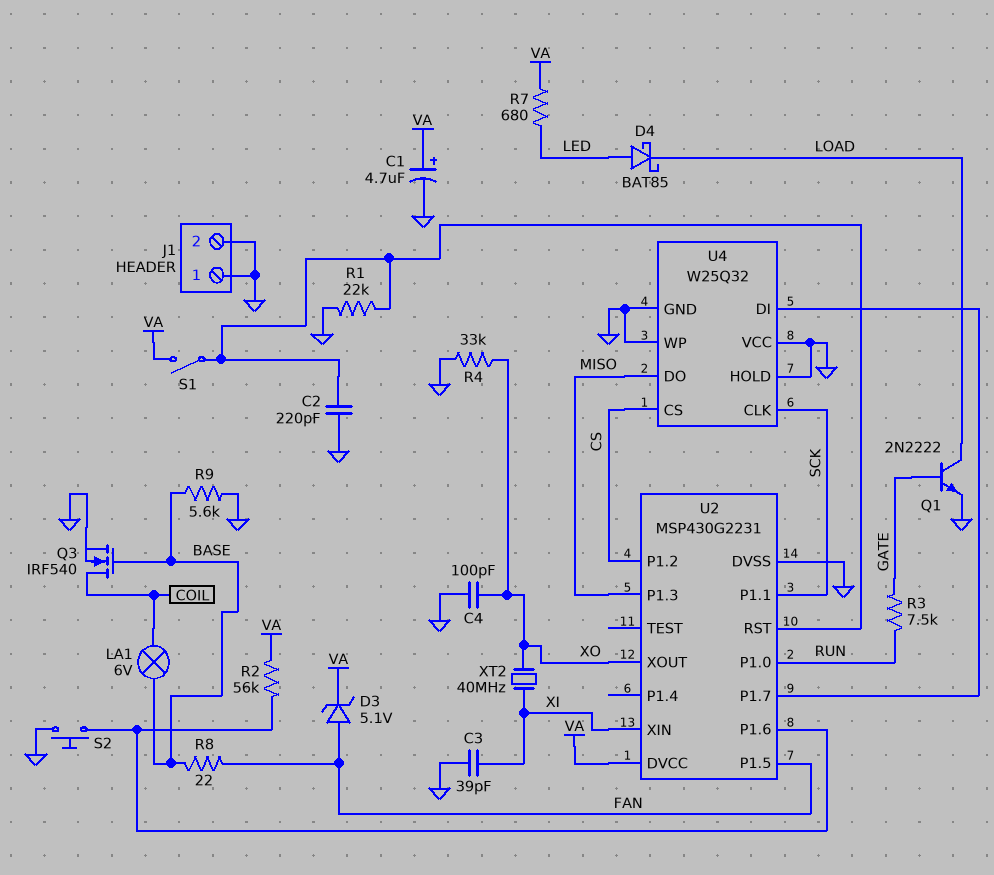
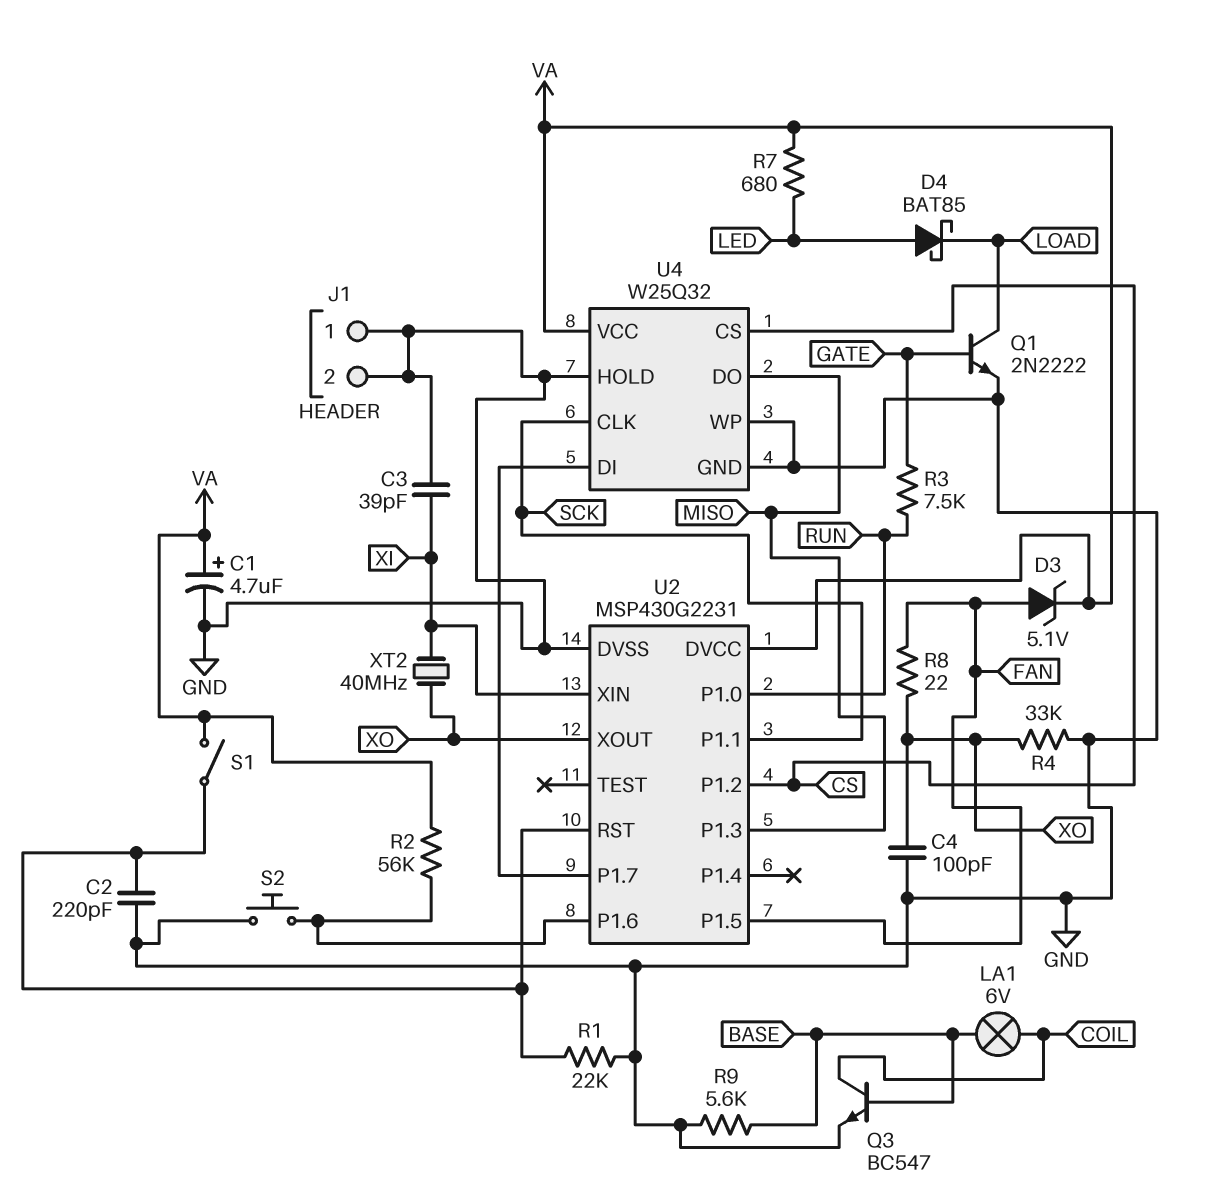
Q3: NMOS IRF540 (G BASE, D COIL, S GND) -> NPN BC547 (B BASE, C COIL, E GND)
R8: 22 (BASE, FAN) -> 22 (FAN, XO)
U4 pin VCC: GND -> VA

